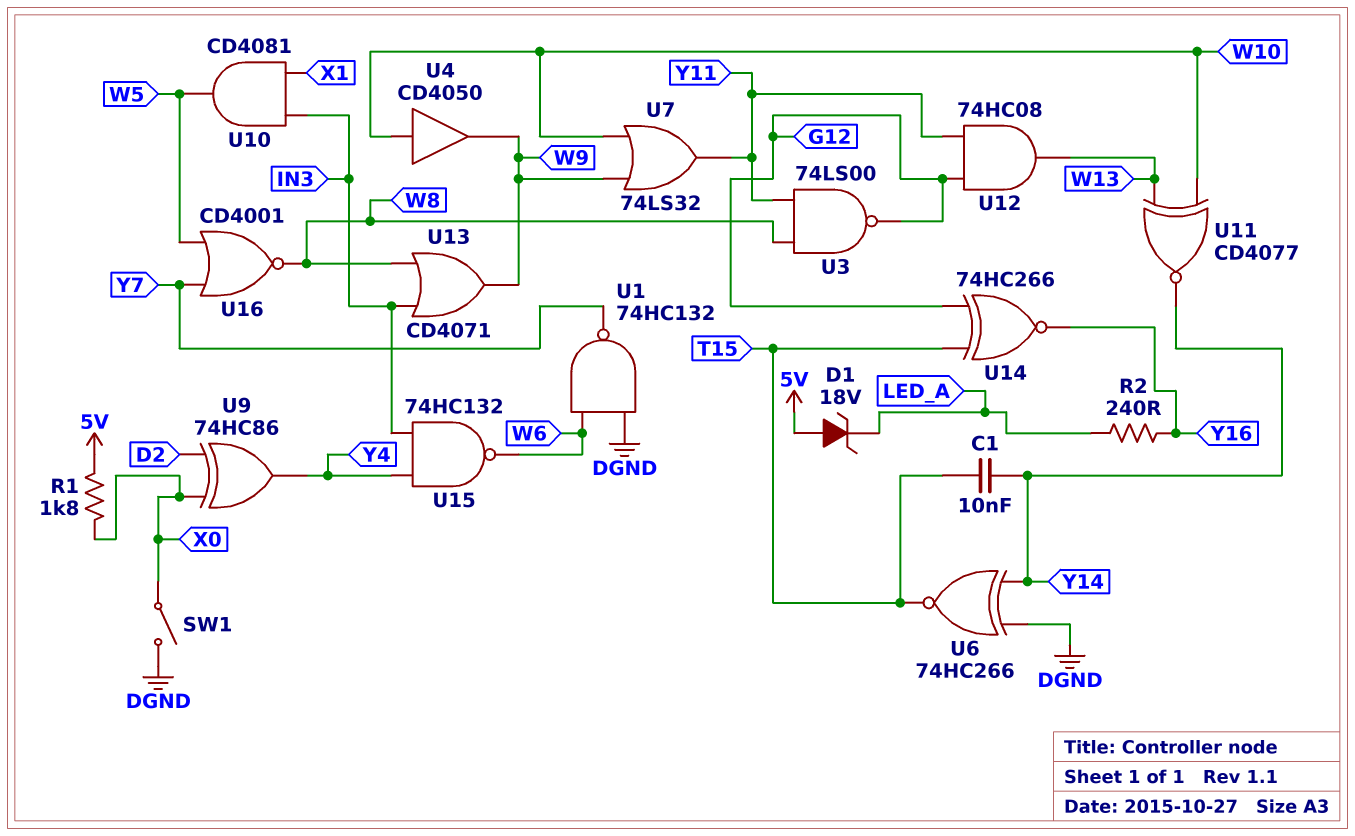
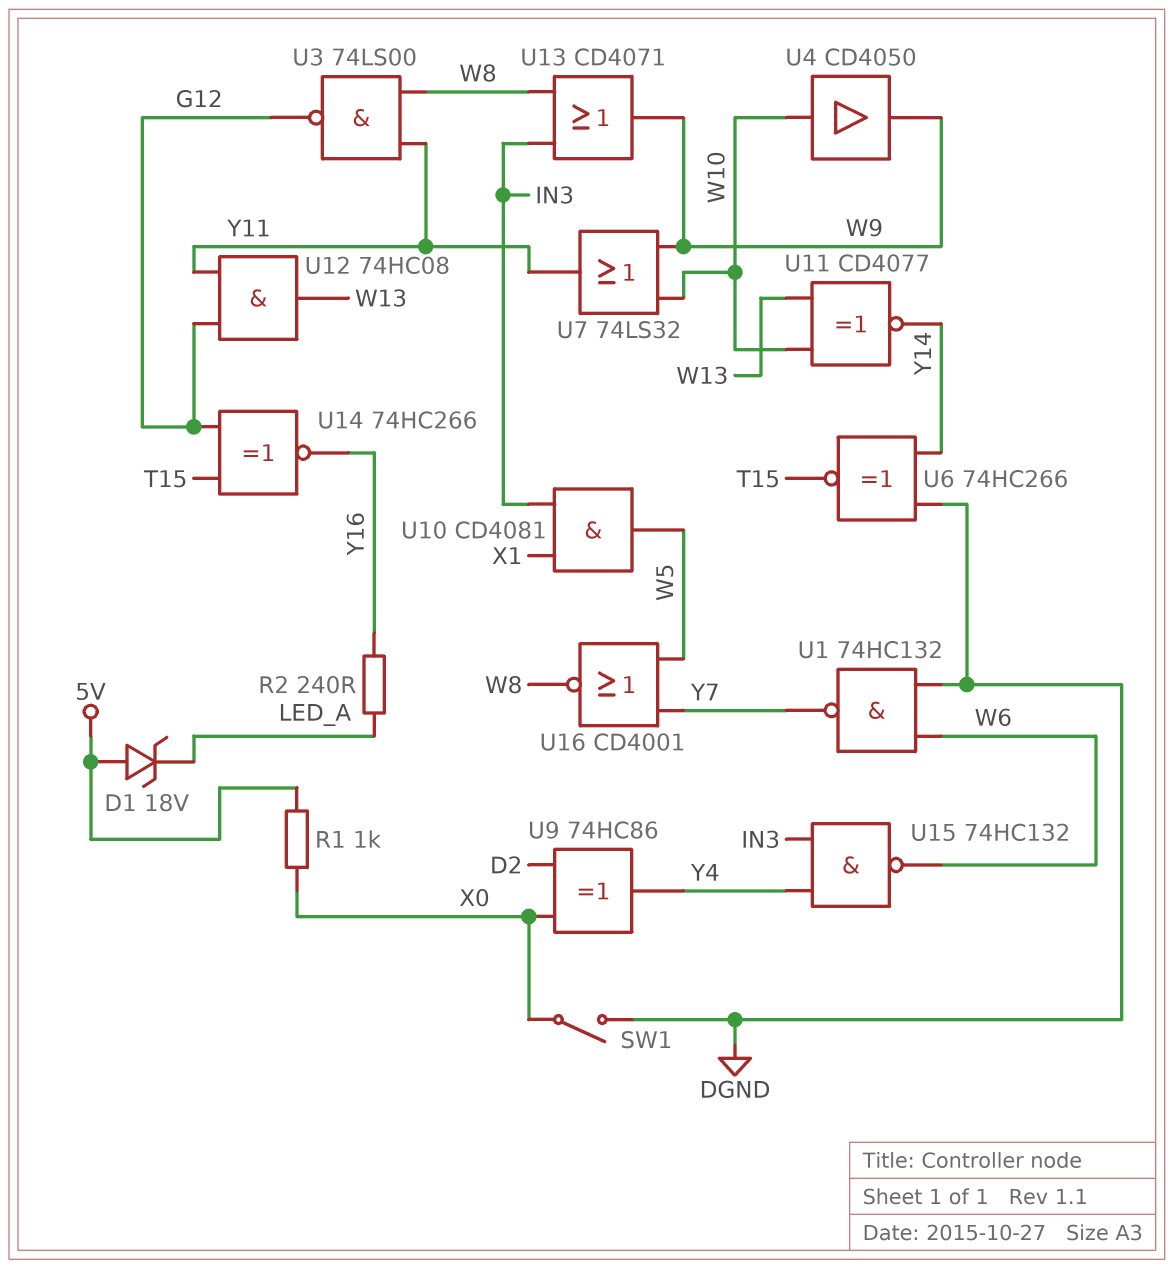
C1: 10nF (T15, Y14) -> none
R1: 1.8k (5V, X0) -> 1k (5V, X0)

